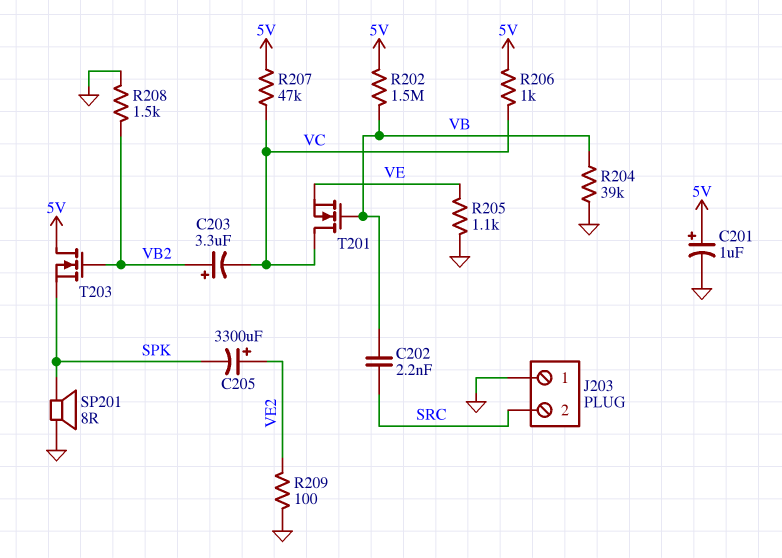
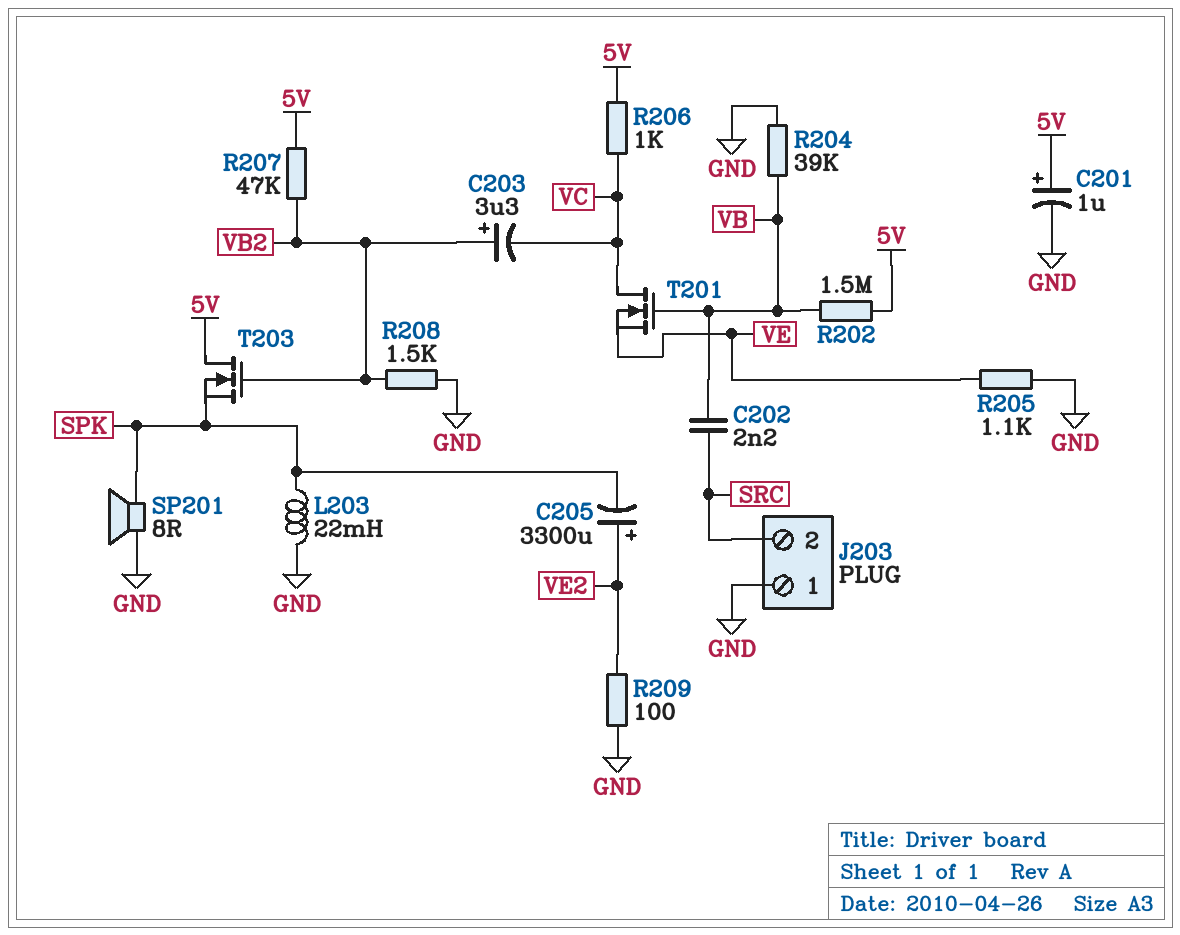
L203: none -> 22mH (GND, SPK)
R207: 47k (5V, VC) -> 47k (5V, VB2)

